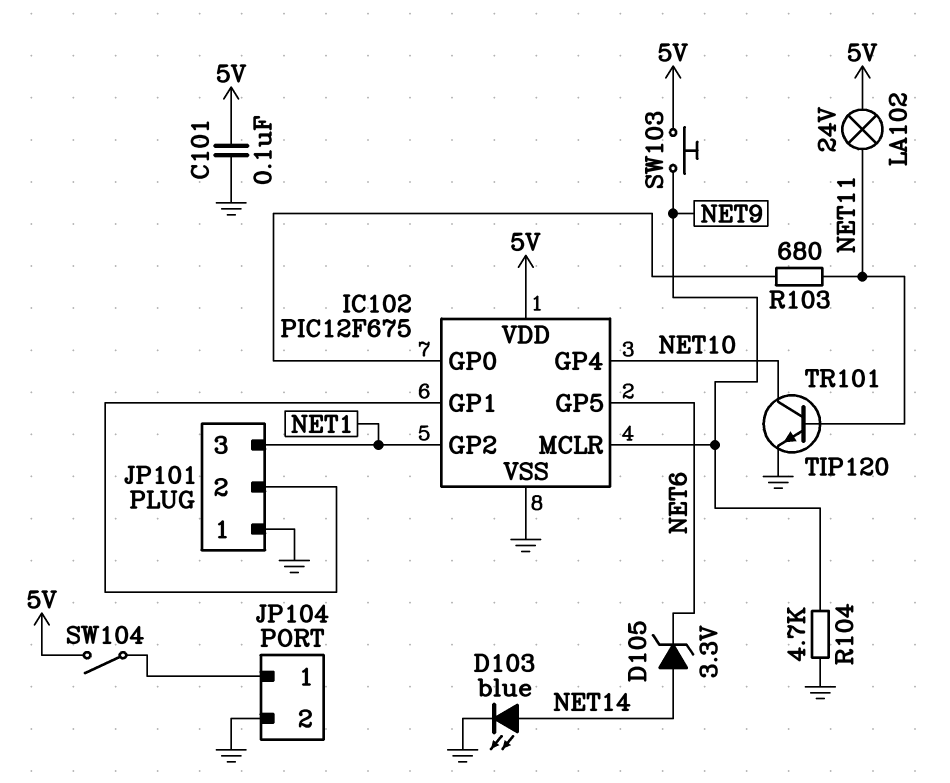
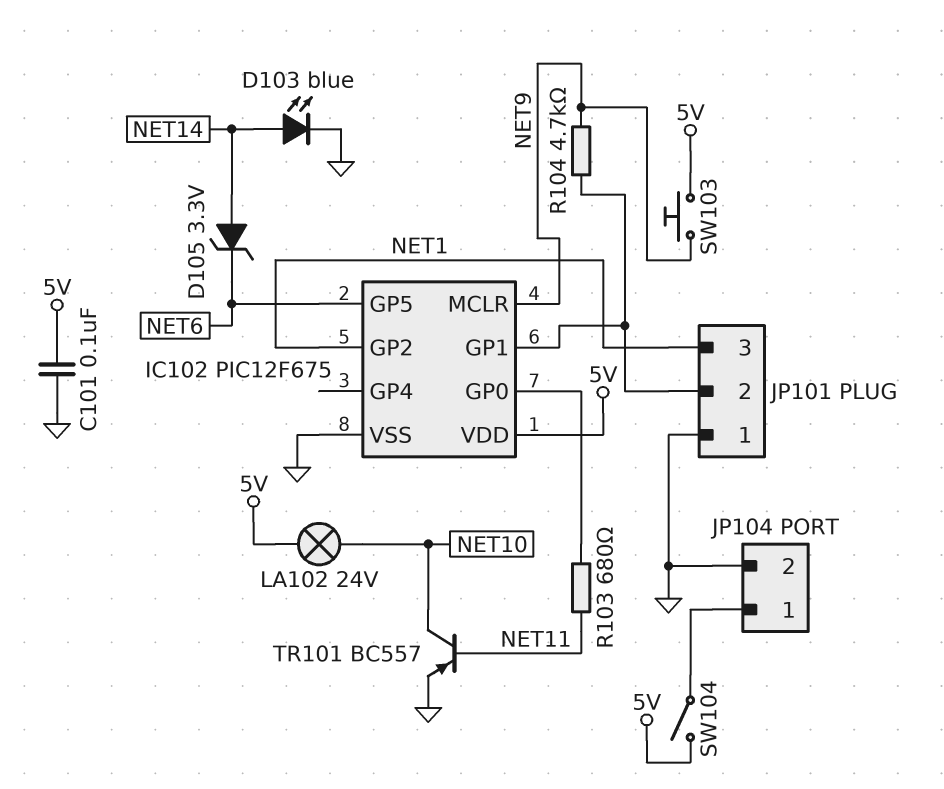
IC102 pin GP4: NET10 -> none
LA102: lamp 24V (5V, NET11) -> lamp 24V (5V, NET10)
R104: 4.7k (GND, NET9) -> 4.7k (IC102/GP1, NET9)
TR101: NPN TIP120 (B NET11, C NET10, E GND) -> PNP BC557 (B NET11, C NET10, E GND)

